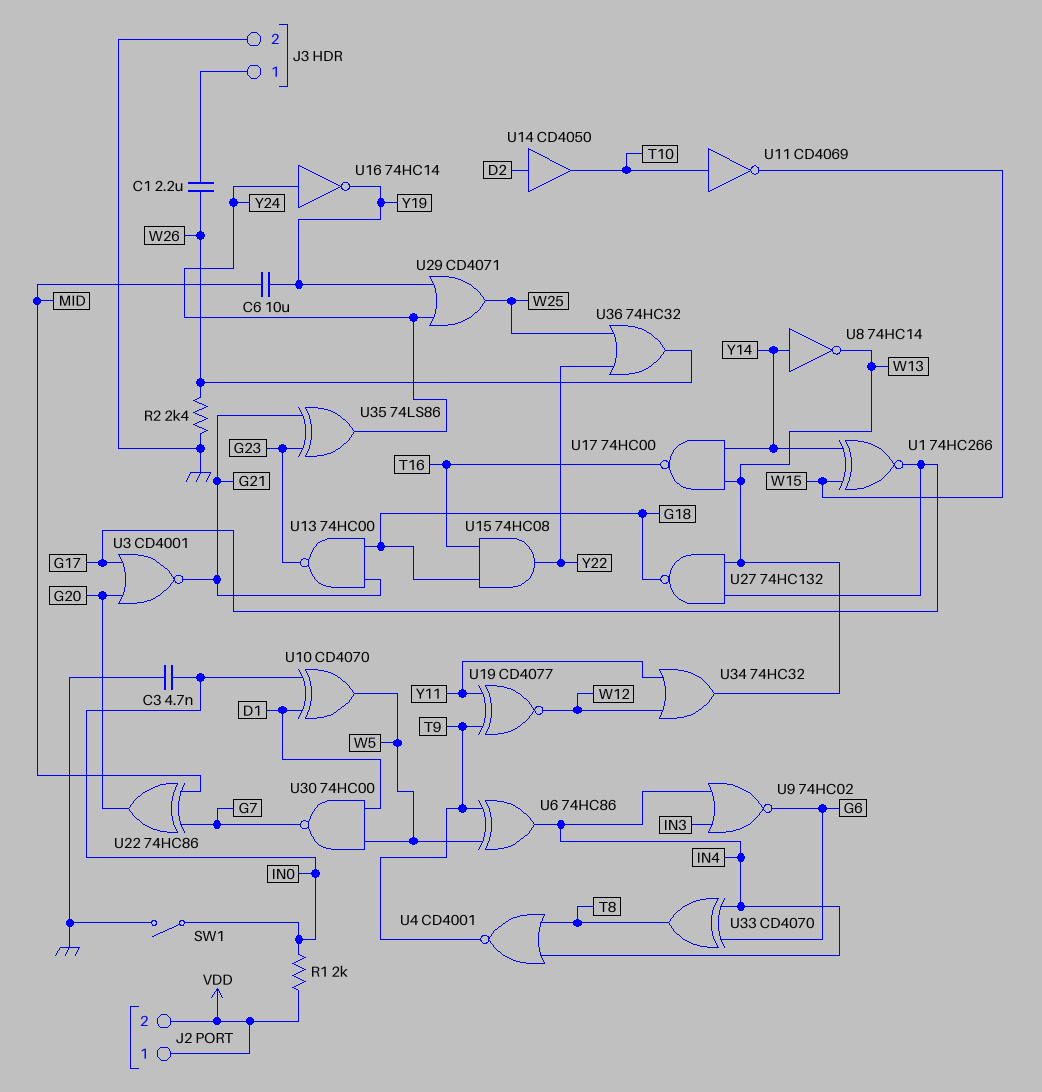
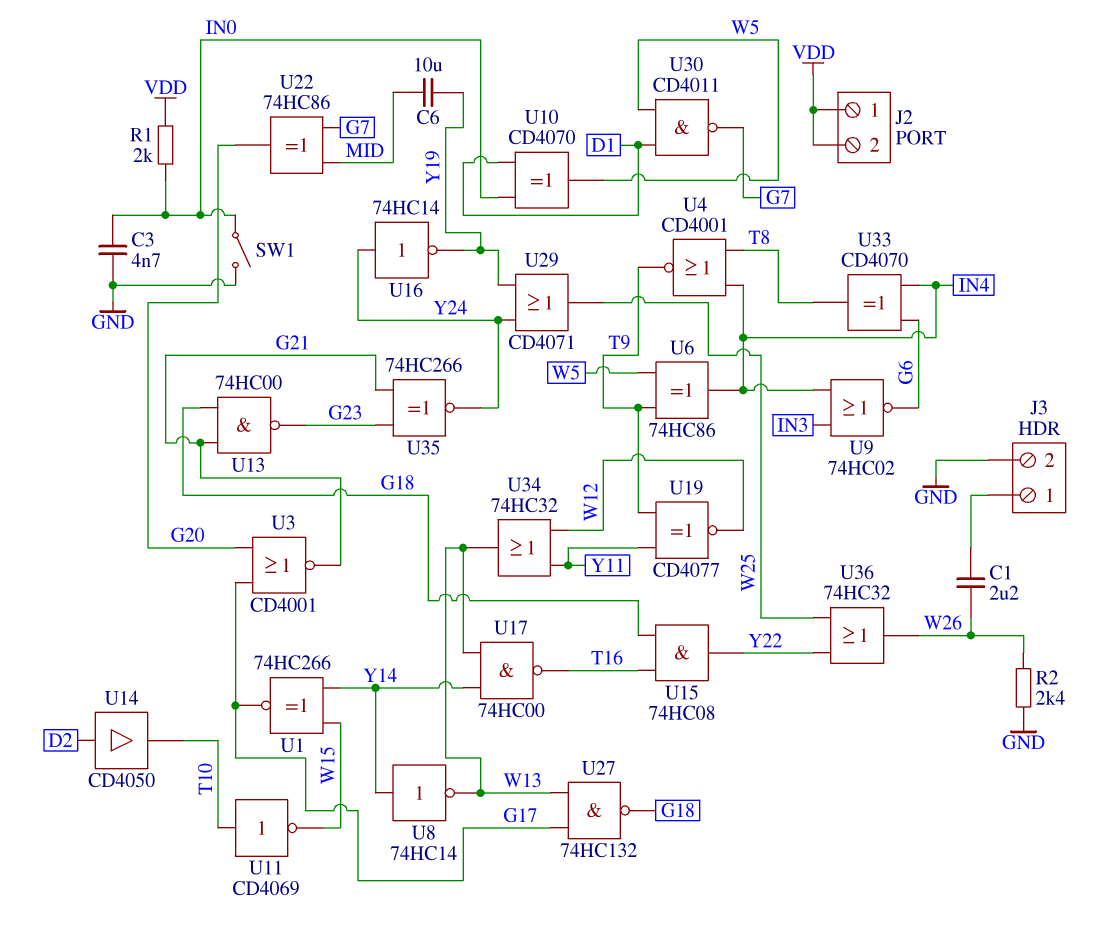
U30: NAND 74HC00 (in D1, in W5, out G7) -> NAND CD4011 (in D1, in W5, out G7)
U35: XOR 74LS86 (in G21, in G23, out Y24) -> XNOR 74HC266 (in G21, in G23, out Y24)

